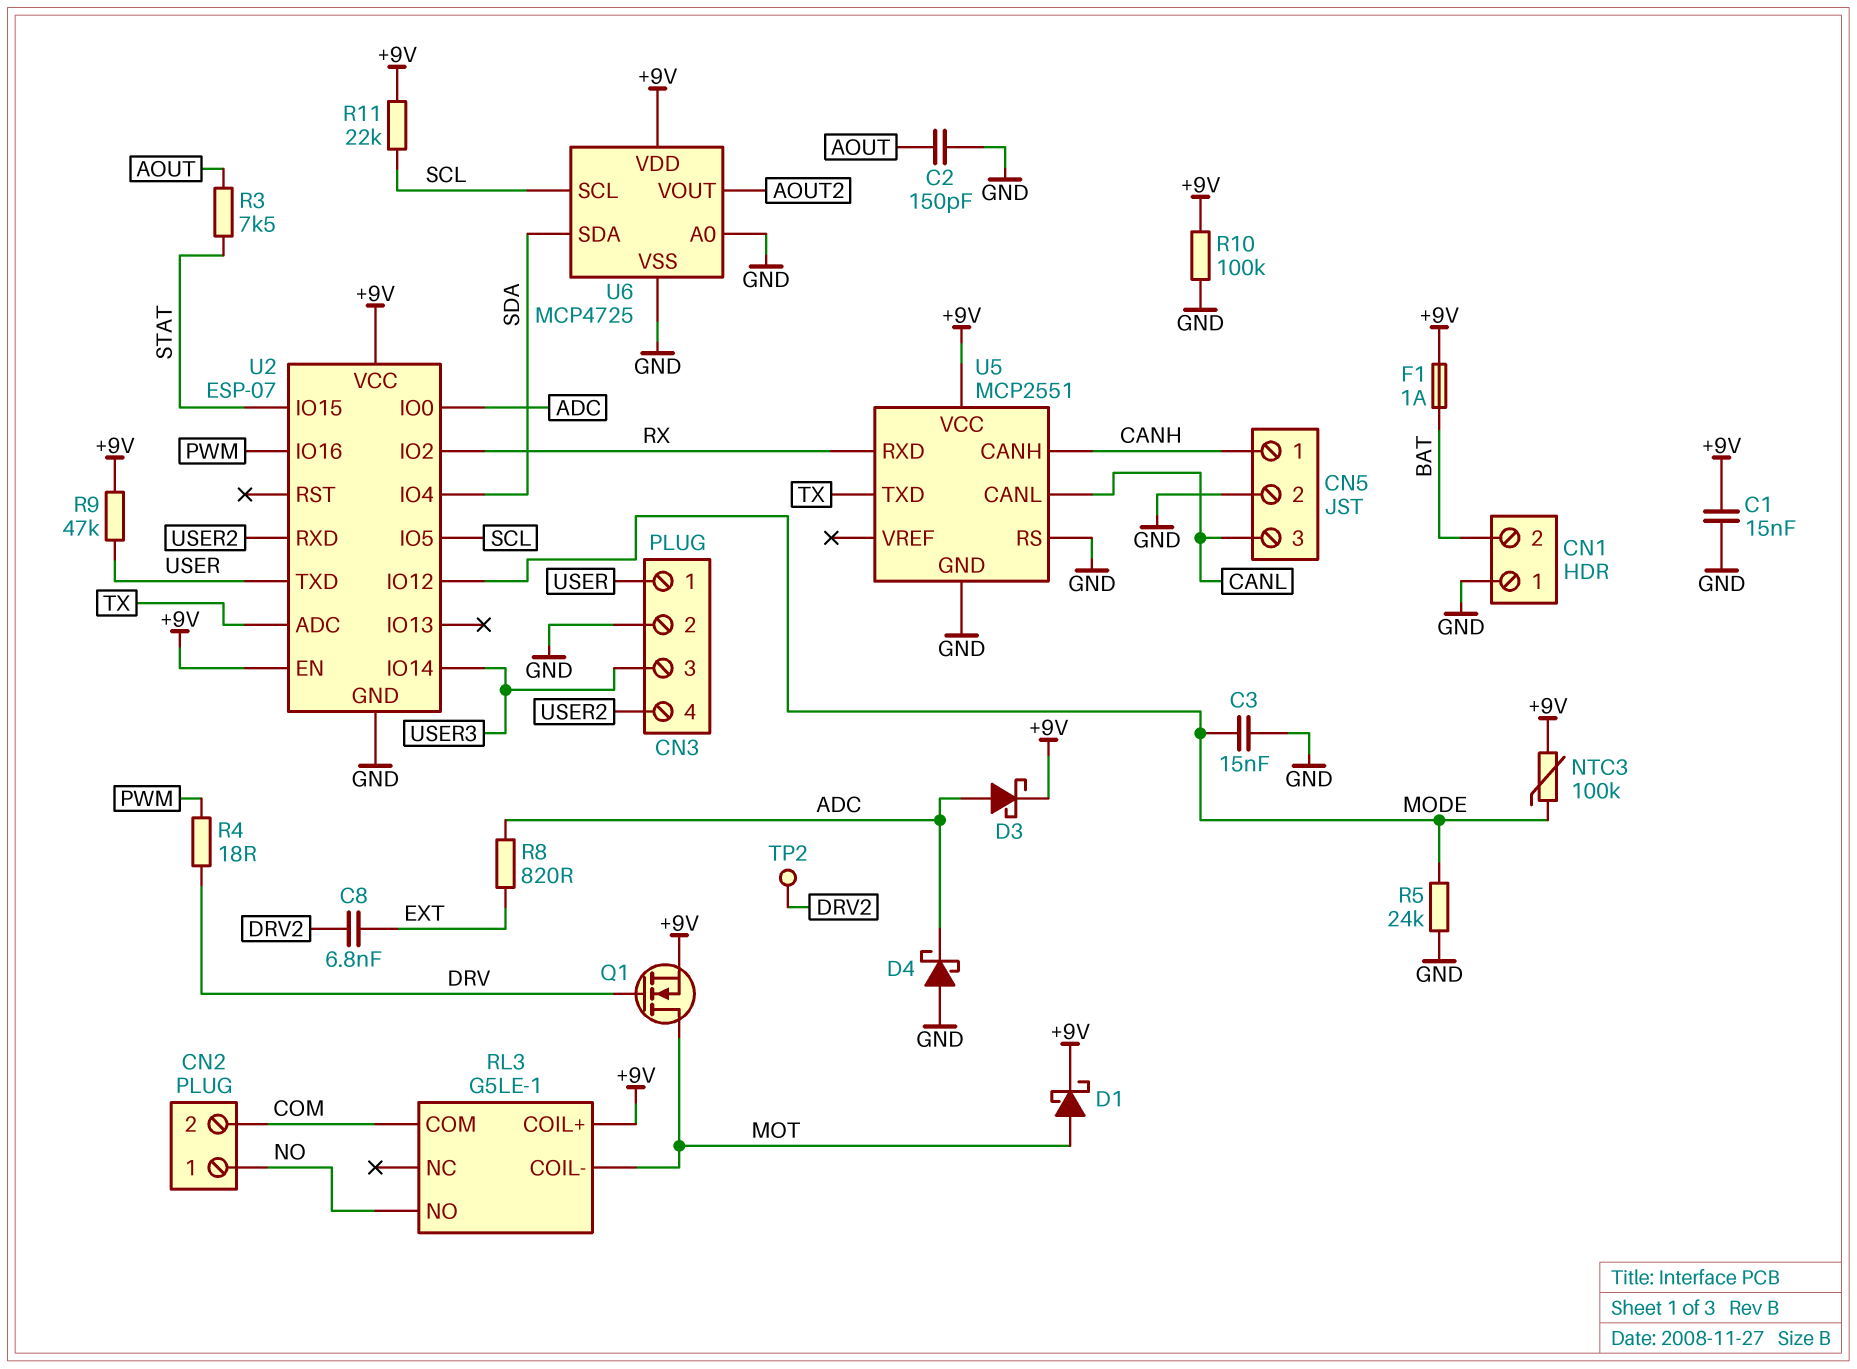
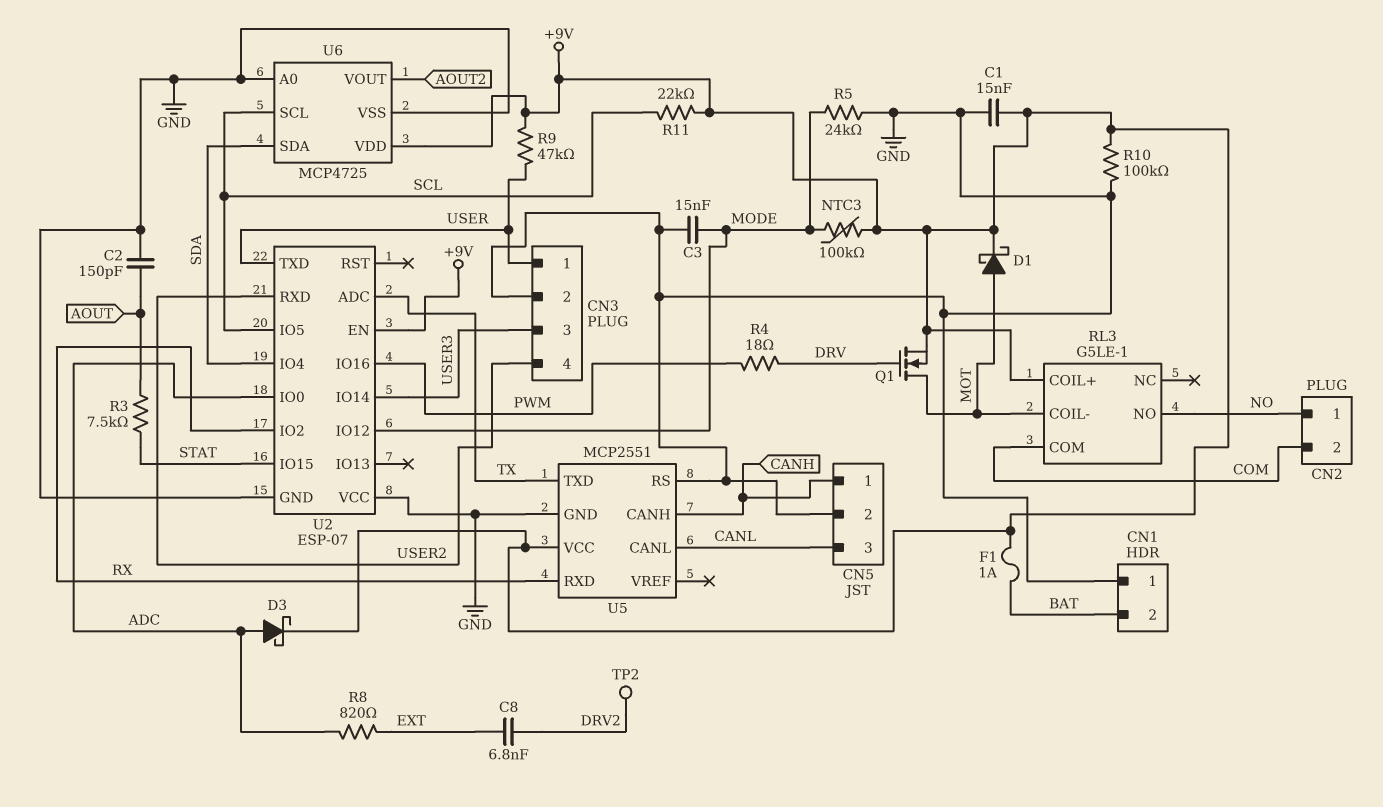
D4: schottky (A GND, K ADC) -> none
U2 pin VCC: +9V -> GND

